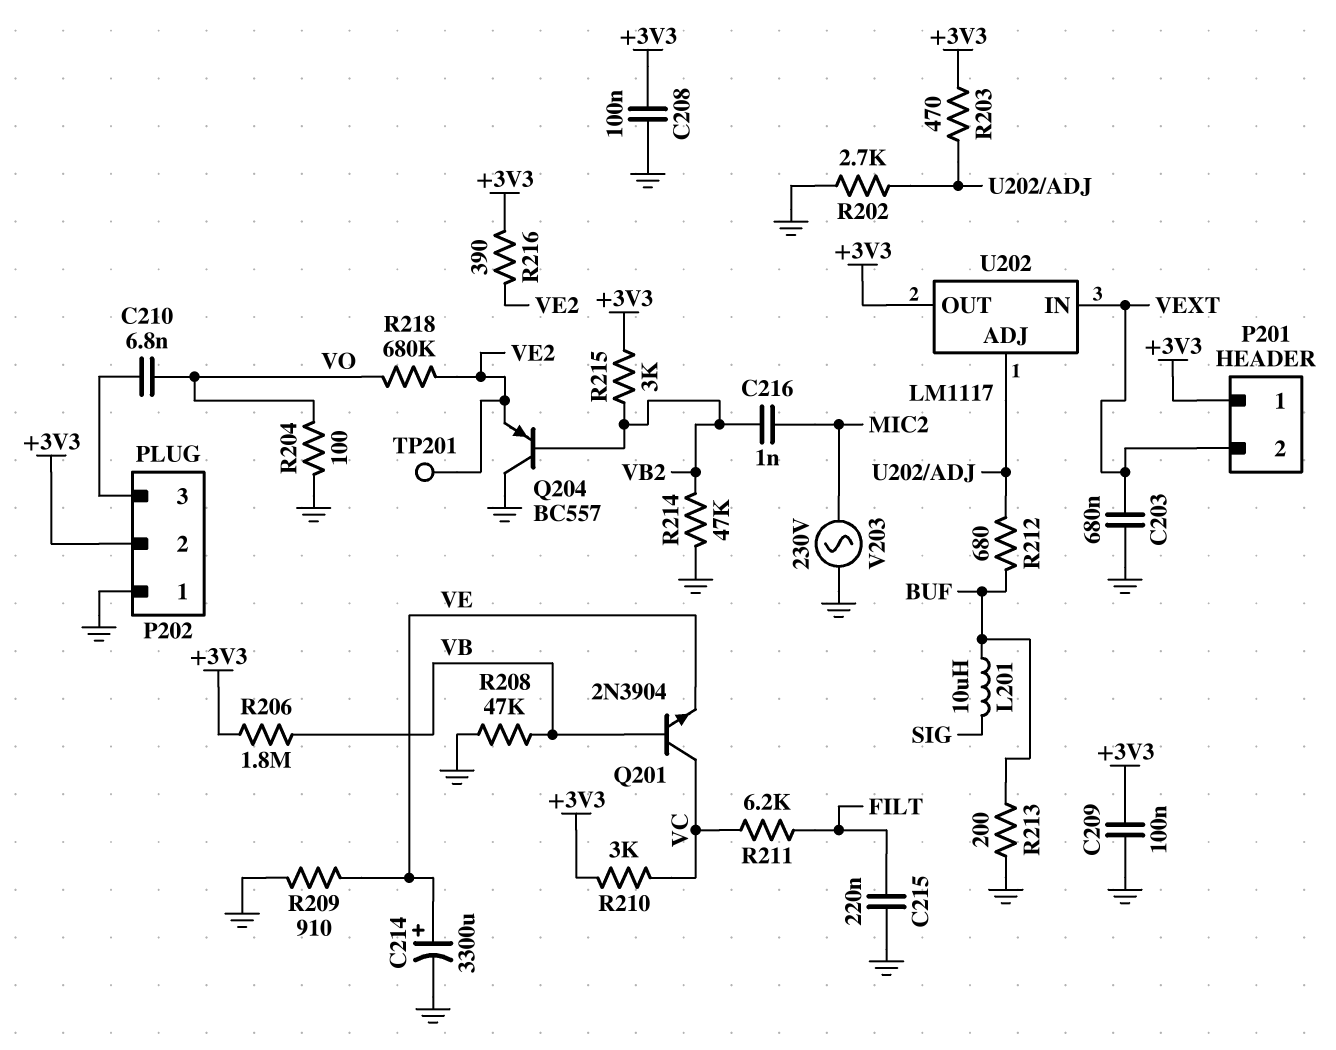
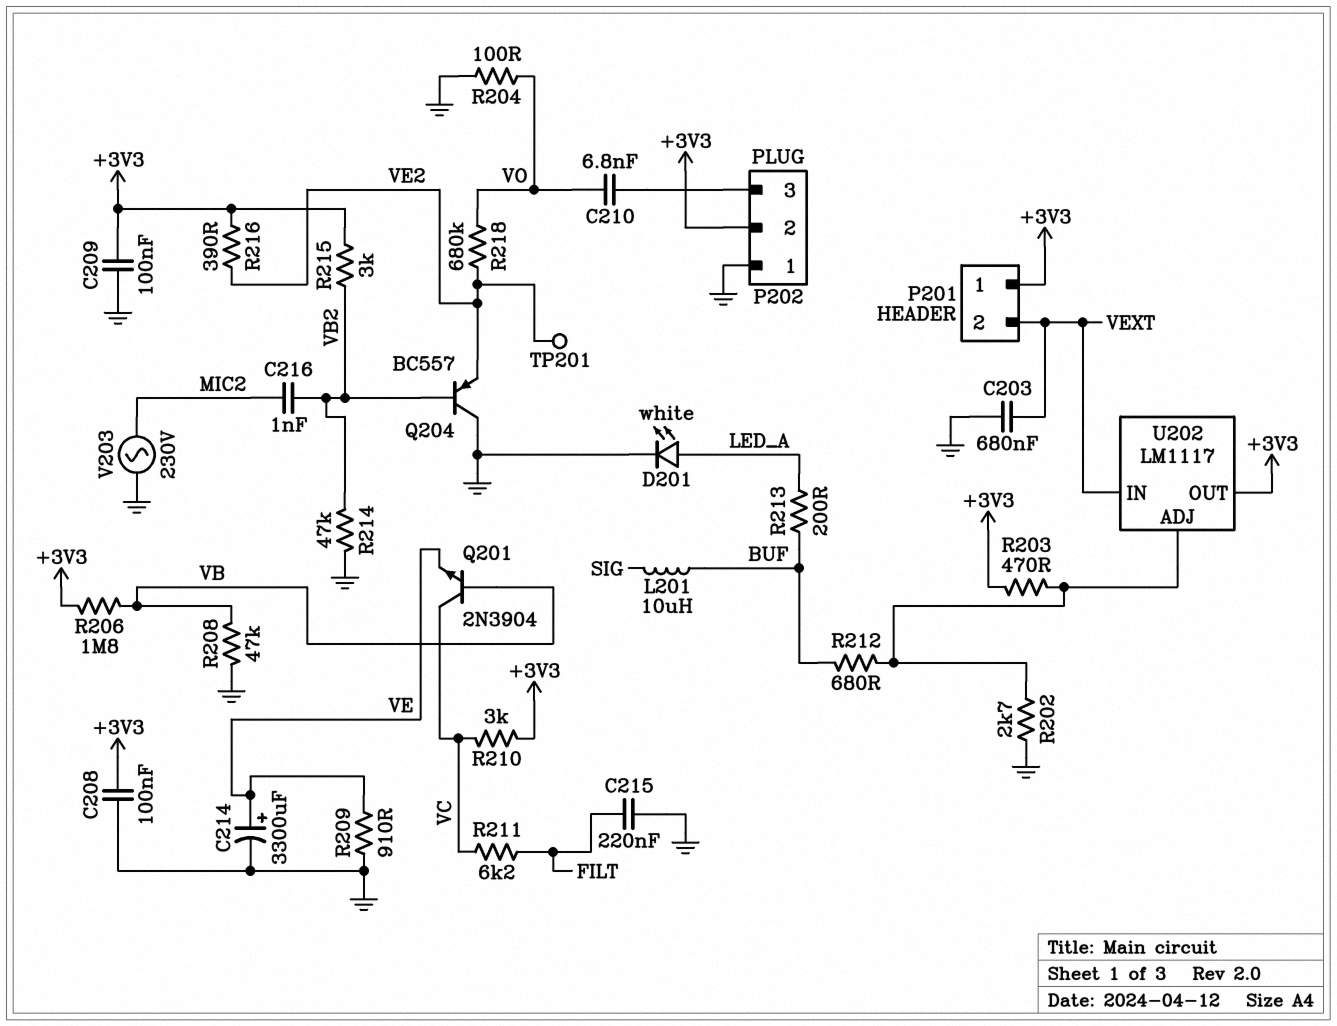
D201: none -> LED white (A LED_A, K GND)
R213: 200 (BUF, GND) -> 200 (BUF, LED_A)

